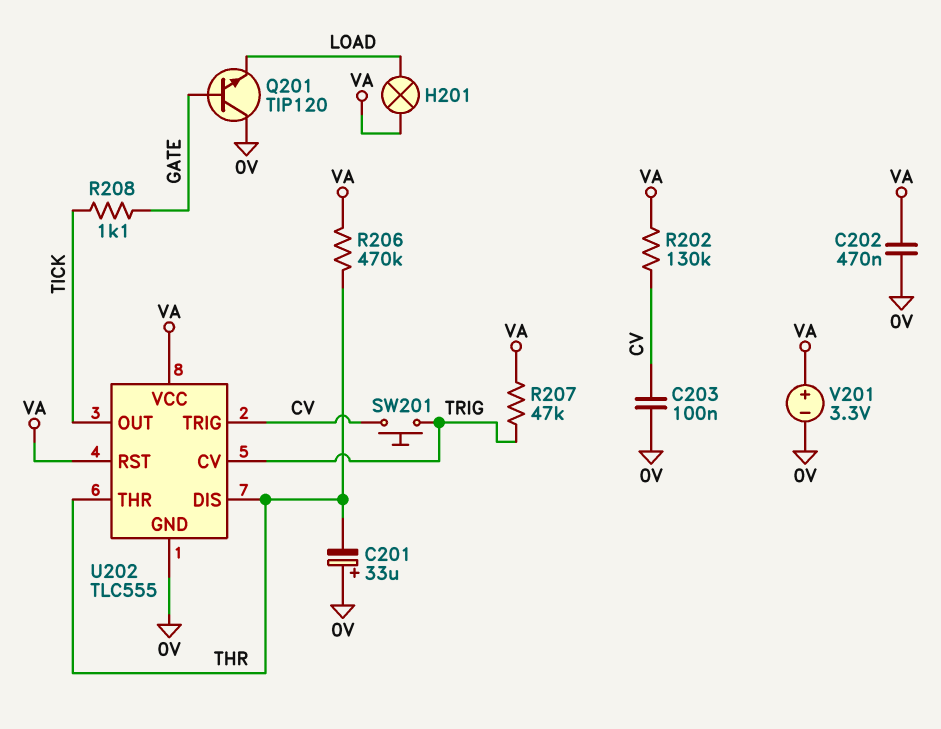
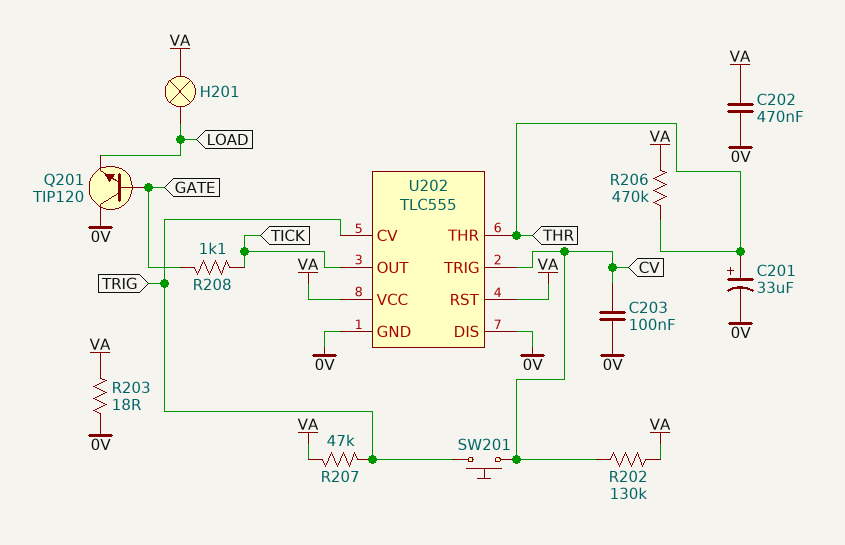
C201: 33uF (plus 0V, minus THR) -> 33uF (plus THR, minus 0V)
R203: none -> 18 (0V, VA)
U202 pin DIS: THR -> 0V
V201: 3.3V (plus VA, minus 0V) -> none

